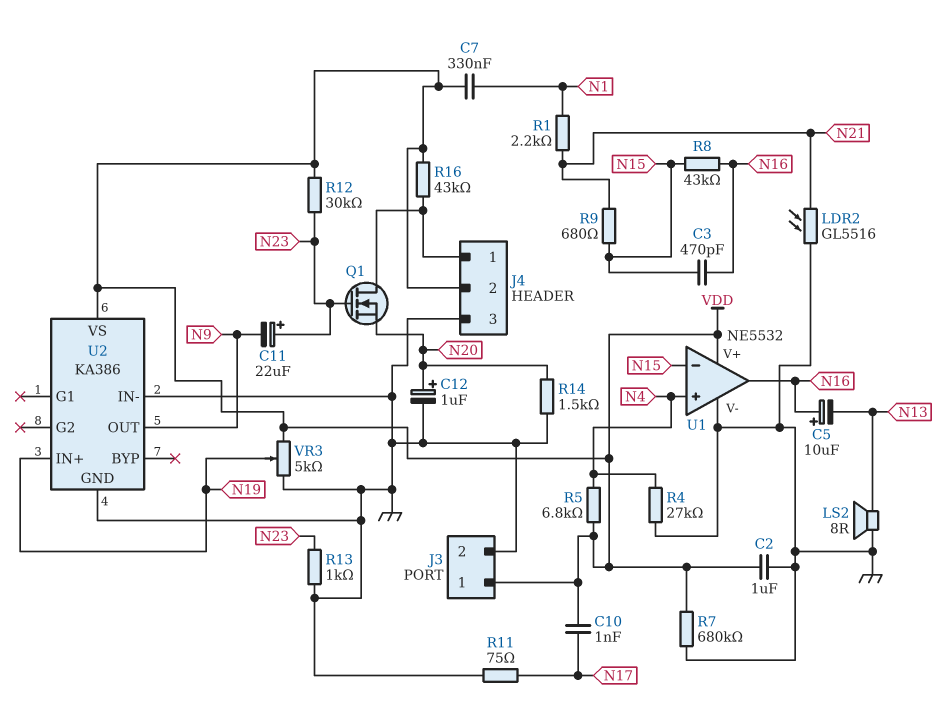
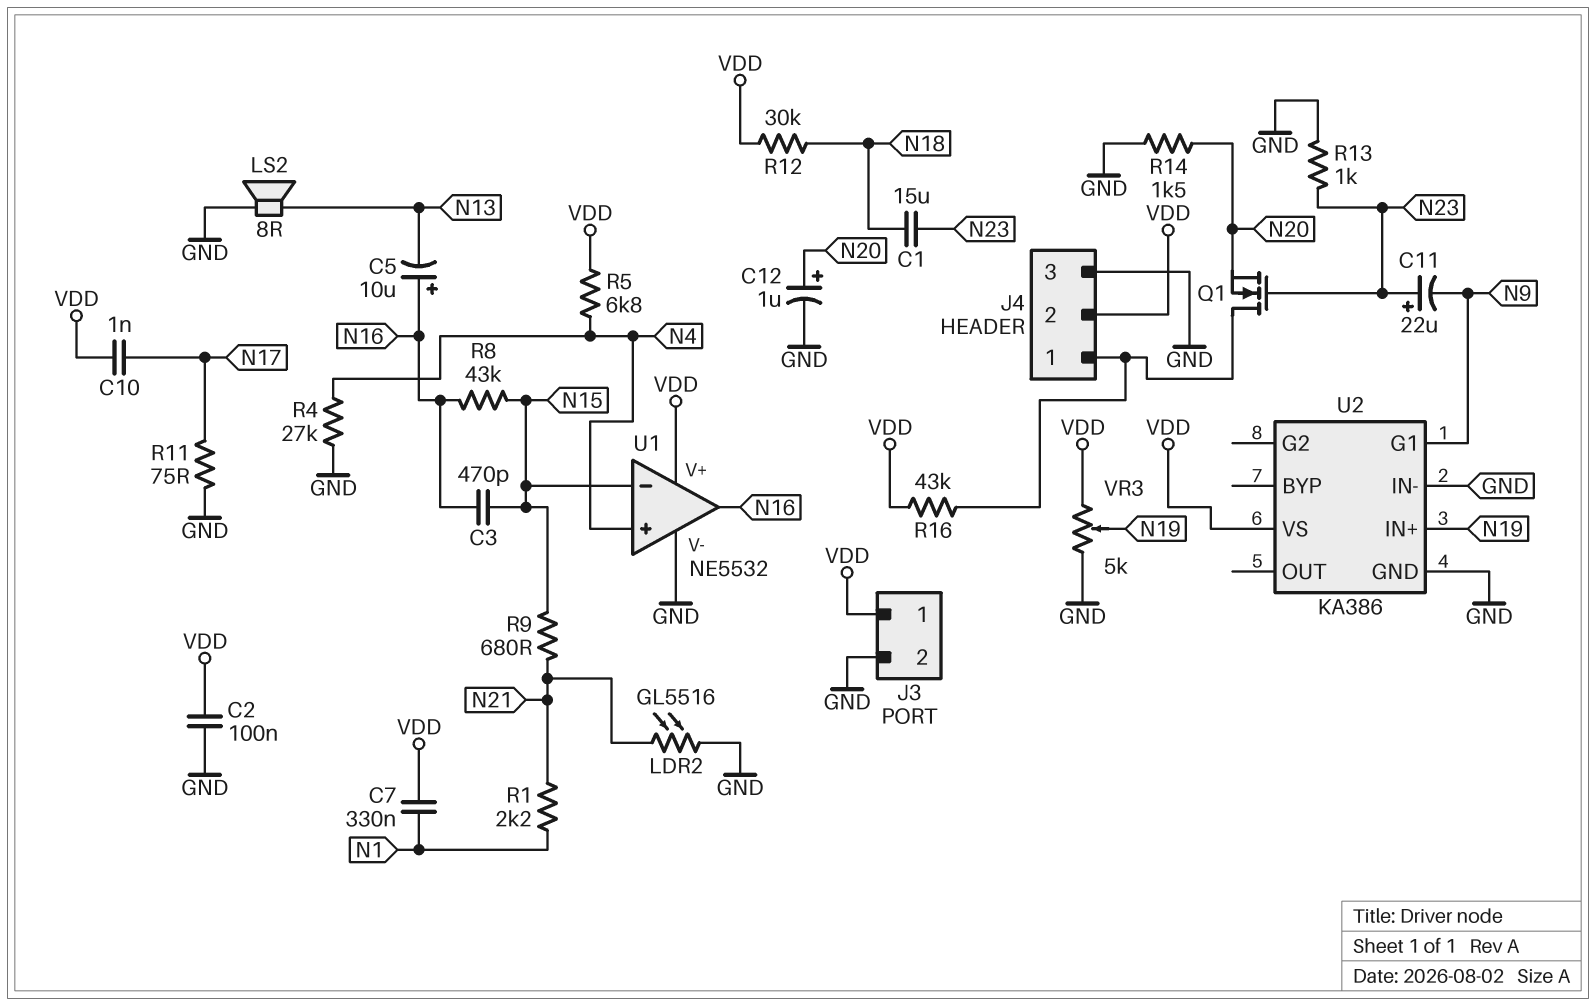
C1: none -> 15uF (N18, N23)
C2: 1uF (GND, VDD) -> 100nF (GND, VDD)
R7: 680k (GND, VDD) -> none
R12: 30k (N23, VDD) -> 30k (N18, VDD)
U2 pin G1: none -> N9
U2 pin OUT: N9 -> none

